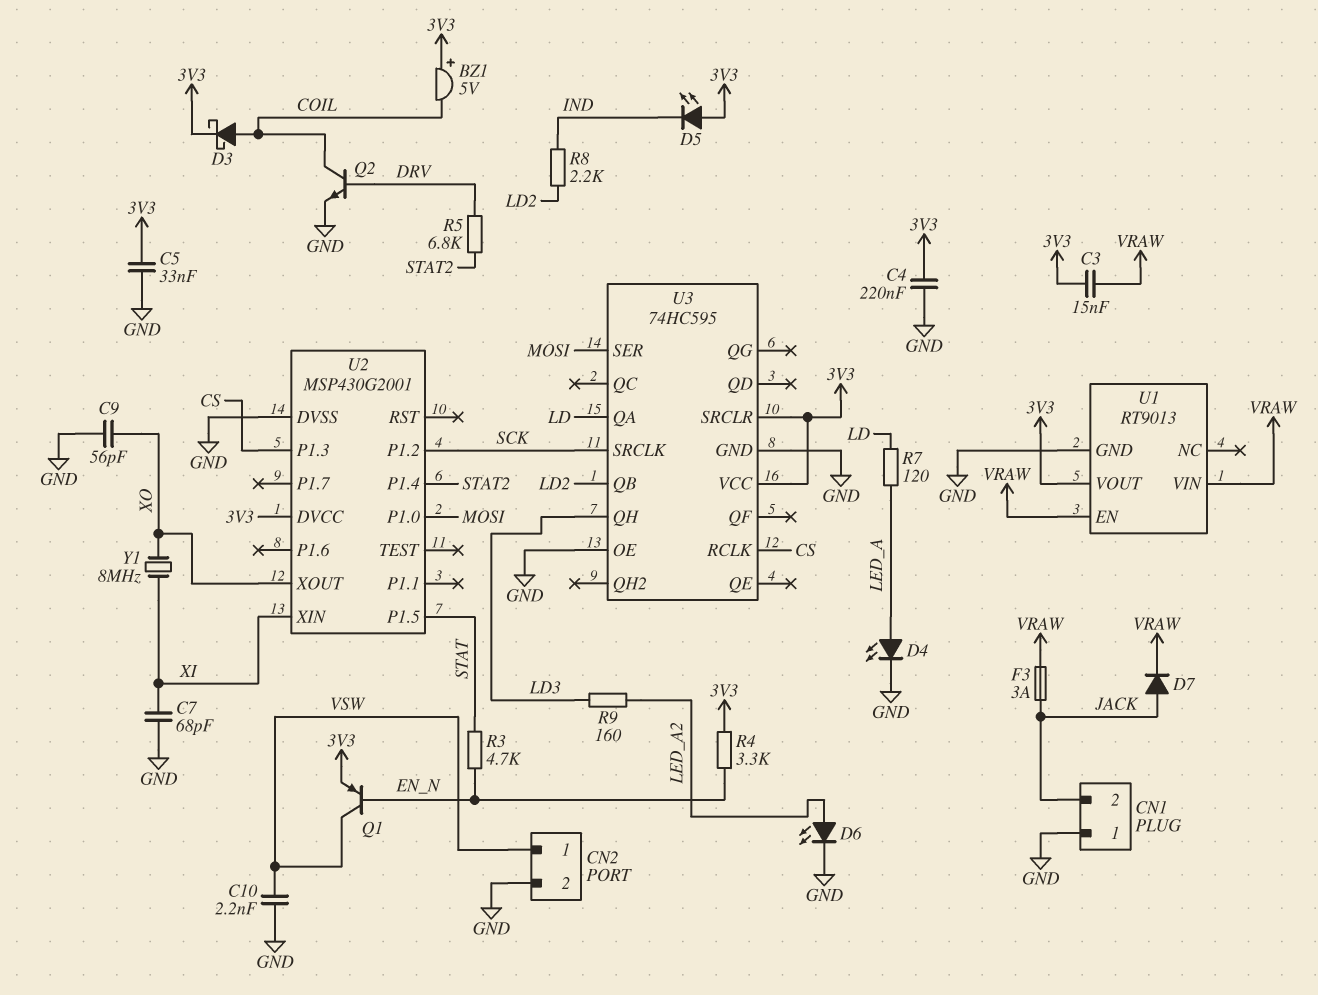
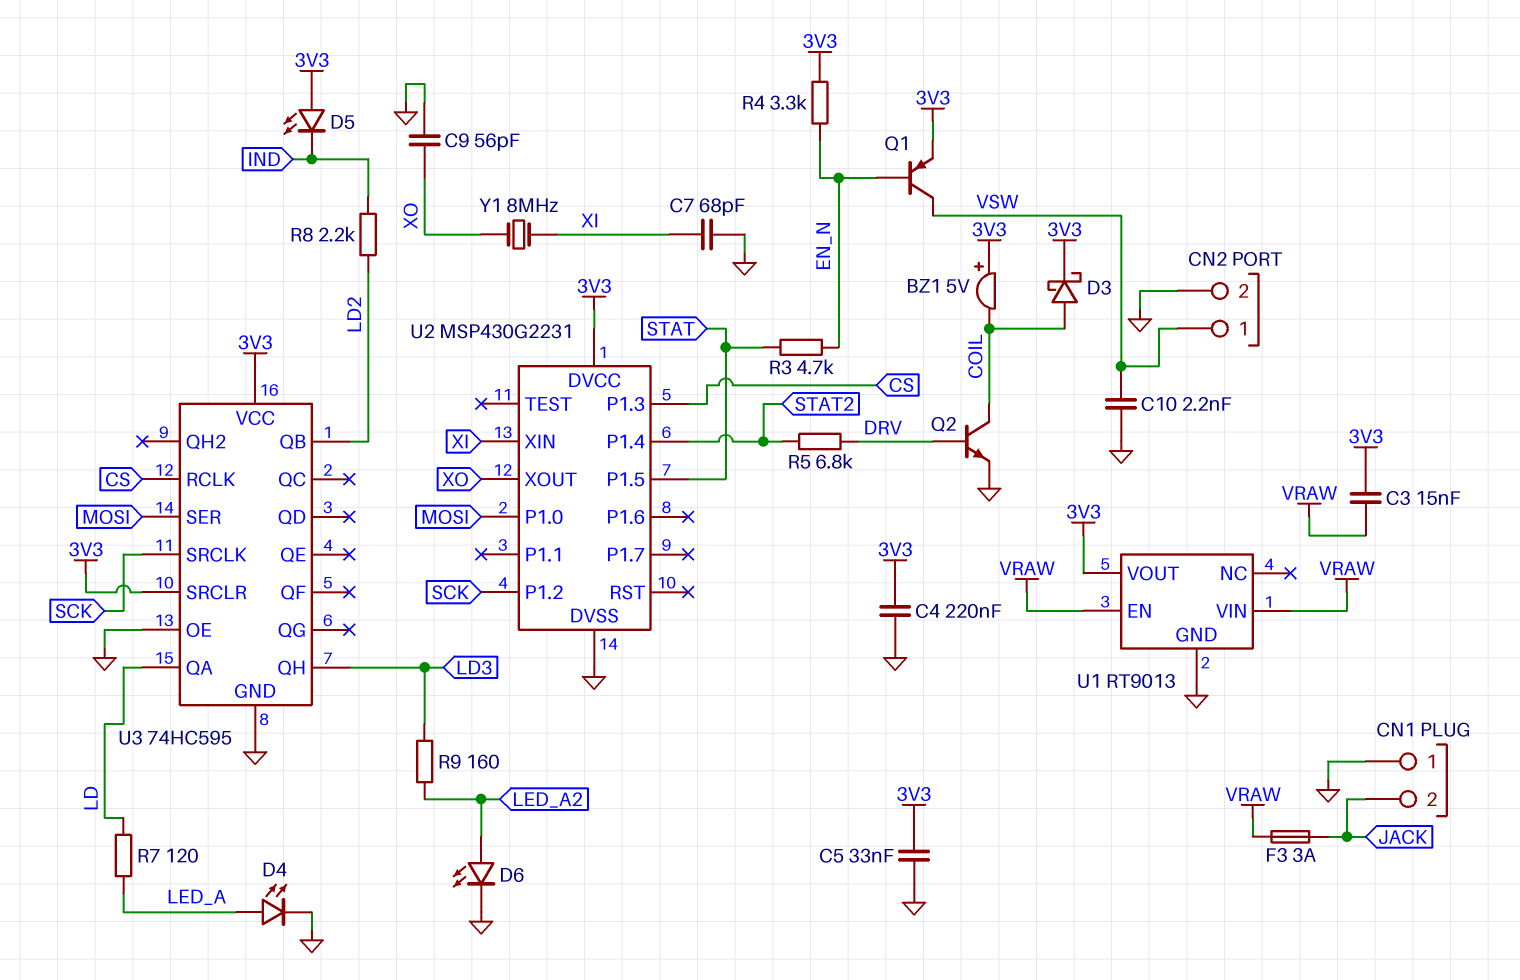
D7: diode (A JACK, K VRAW) -> none
U2: MSP430G2001 -> MSP430G2231

